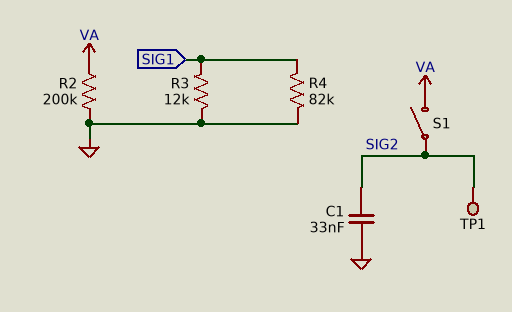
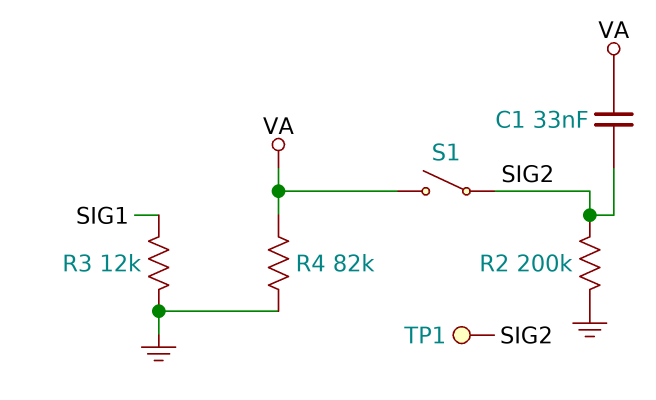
C1: 33nF (GND, SIG2) -> 33nF (SIG2, VA)
R2: 200k (GND, VA) -> 200k (GND, SIG2)
R4: 82k (GND, SIG1) -> 82k (GND, VA)

